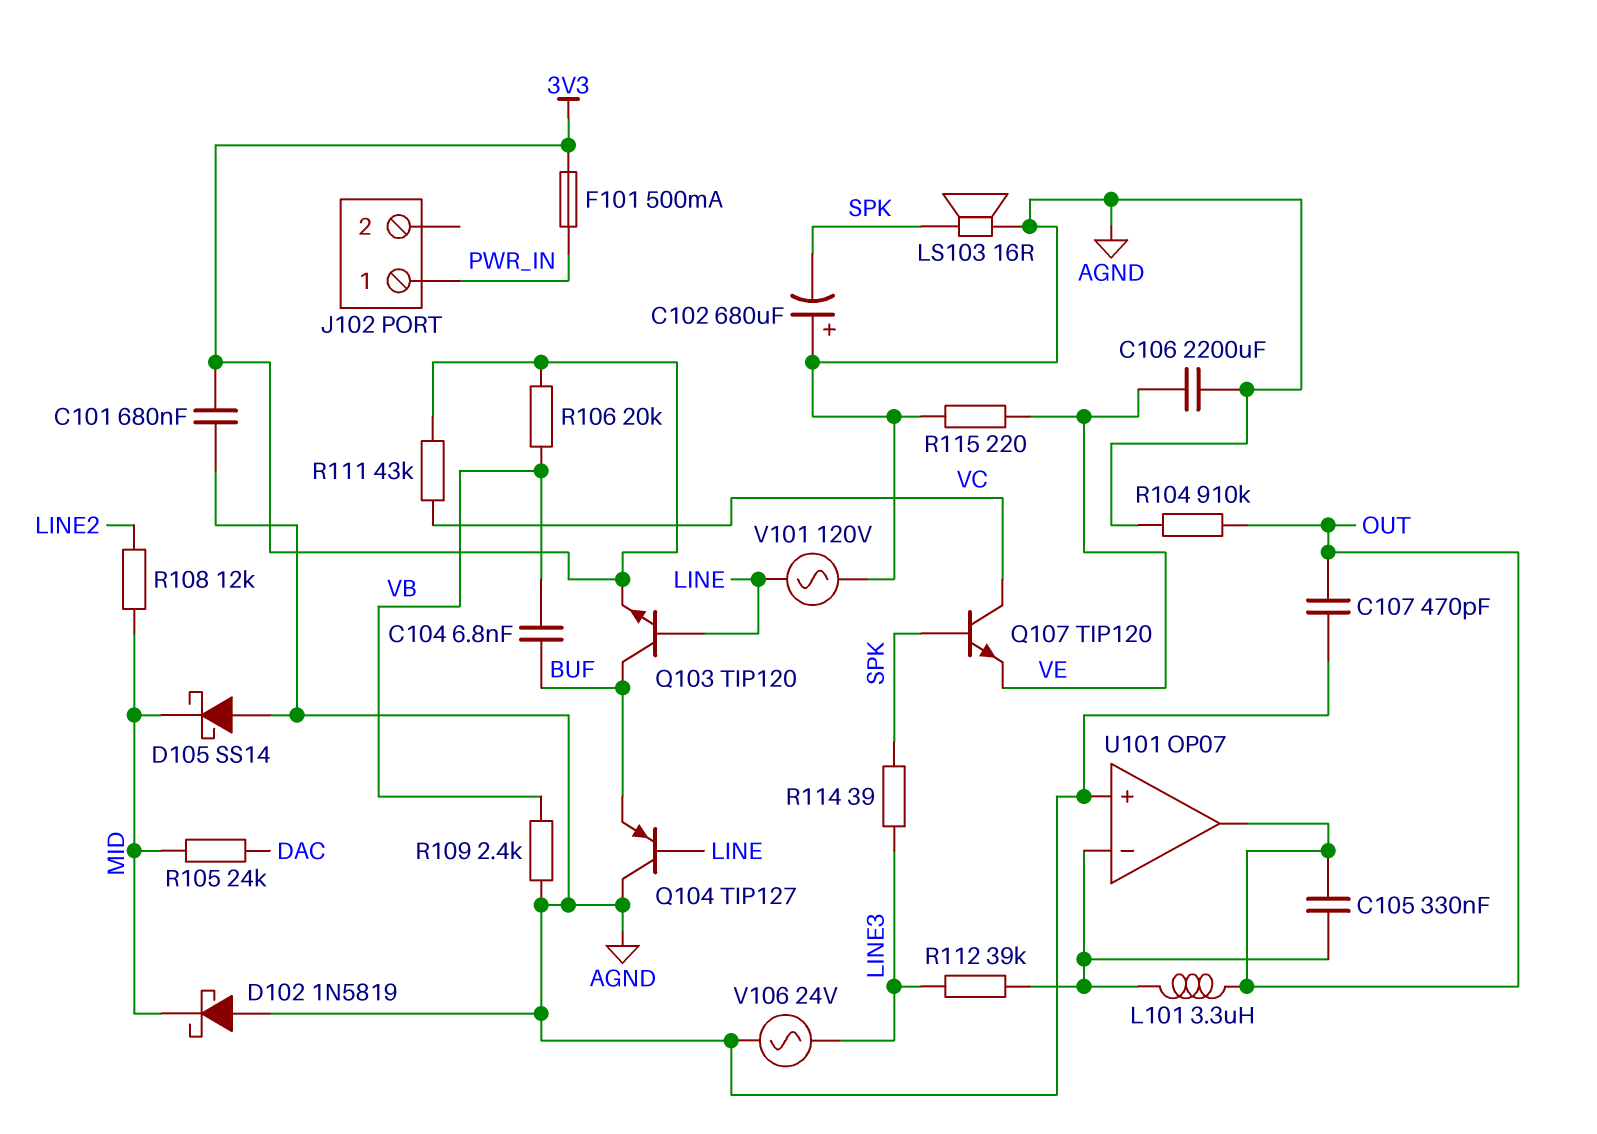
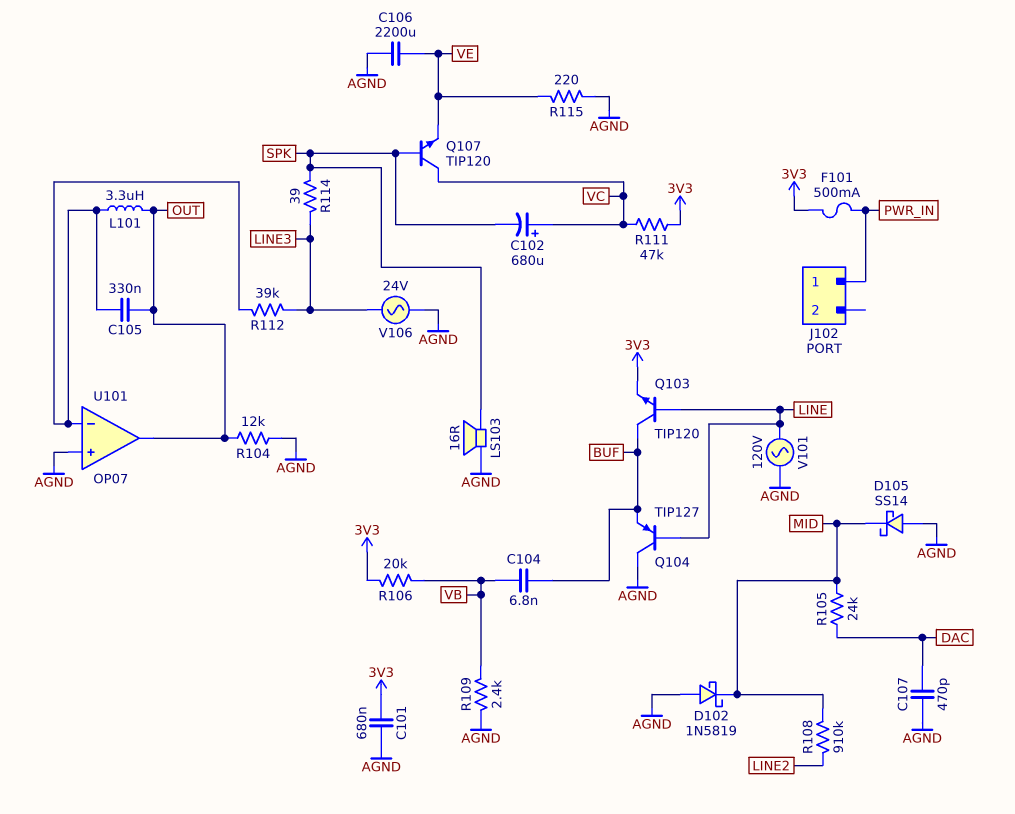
C102: 680uF (plus AGND, minus SPK) -> 680uF (plus VC, minus SPK)
C107: 470pF (AGND, OUT) -> 470pF (AGND, DAC)
R104: 910k (AGND, OUT) -> 12k (AGND, OUT)
R108: 12k (LINE2, MID) -> 910k (LINE2, MID)
R111: 43k (3V3, VC) -> 47k (3V3, VC)

